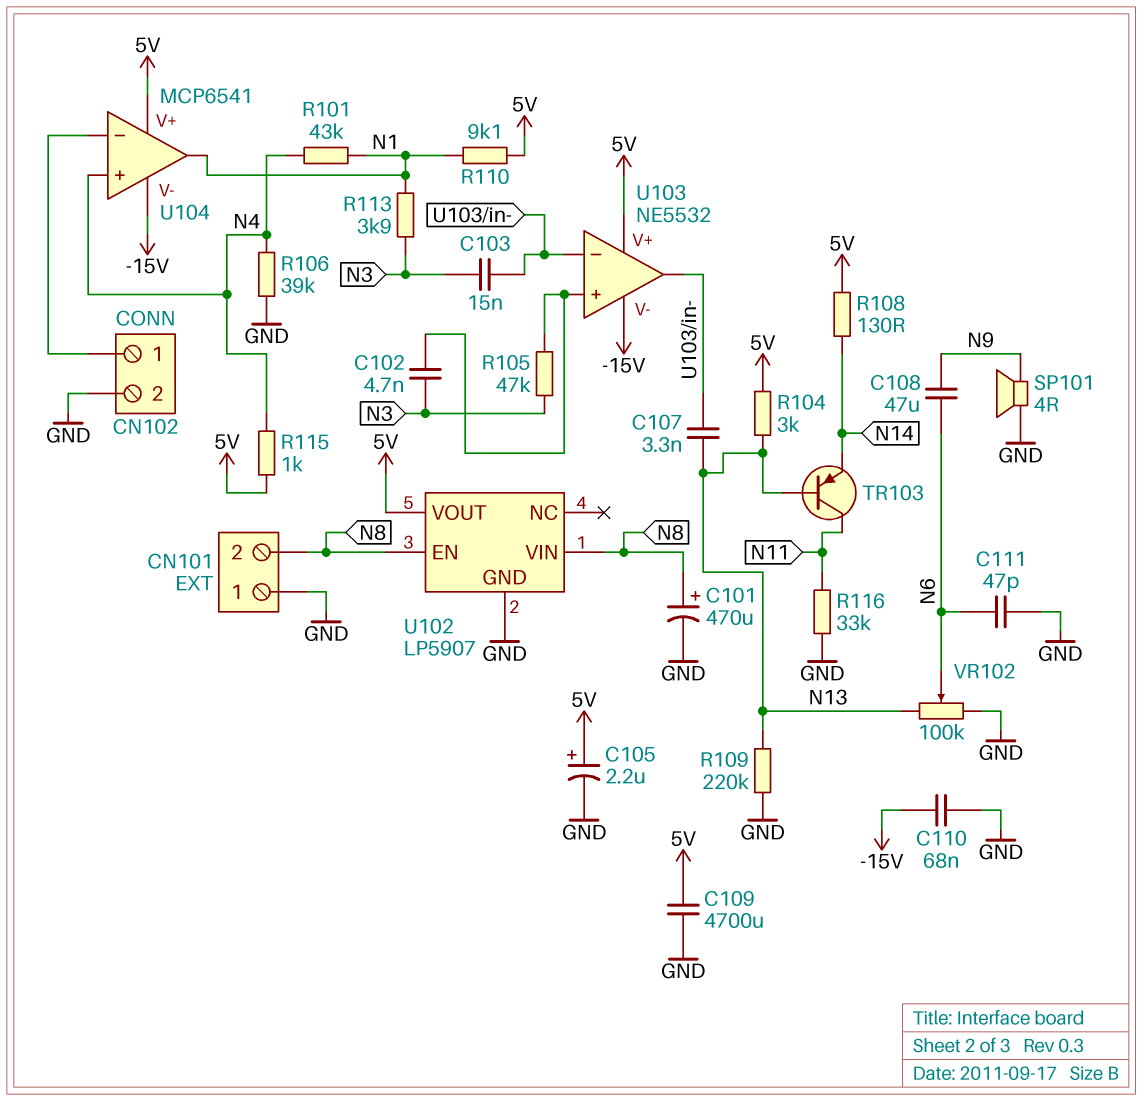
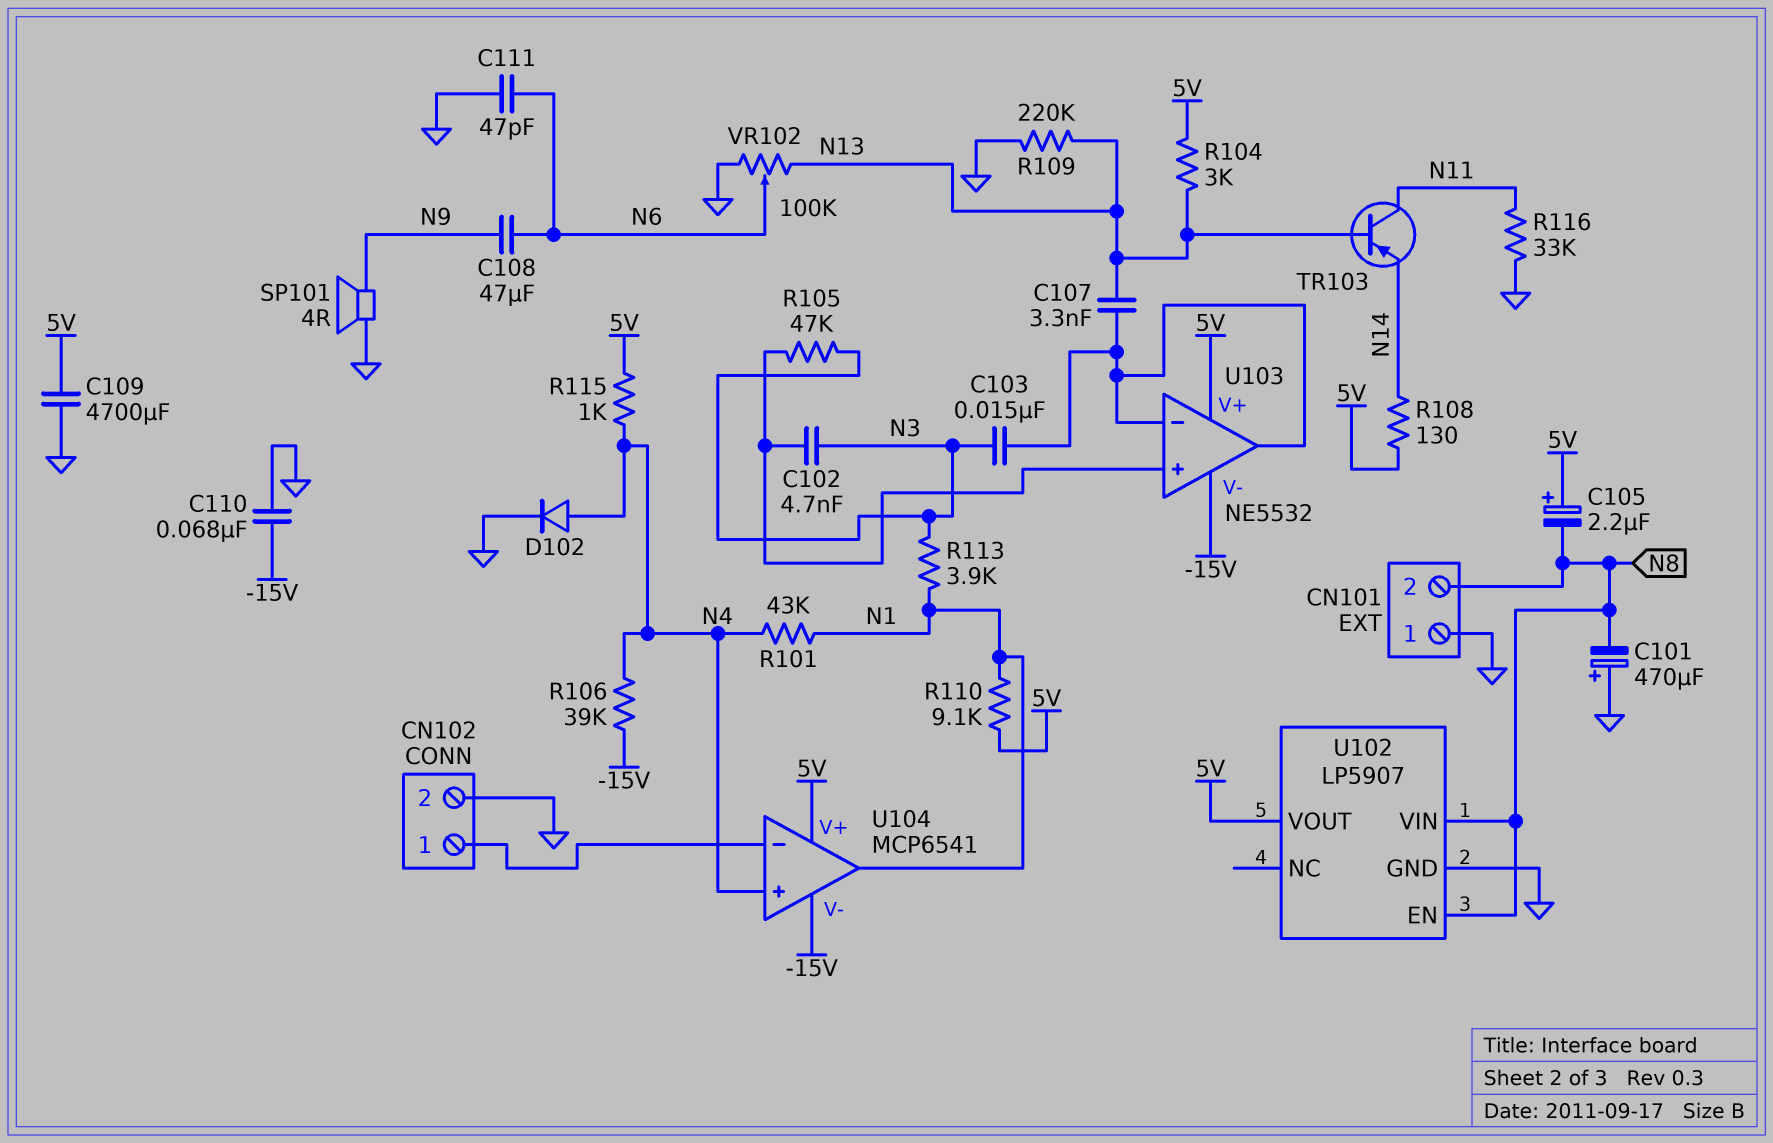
C101: 470uF (plus N8, minus GND) -> 470uF (plus GND, minus N8)
C105: 2.2uF (plus 5V, minus GND) -> 2.2uF (plus 5V, minus N8)
D102: none -> diode (A N4, K GND)
R106: 39k (GND, N4) -> 39k (-15V, N4)

